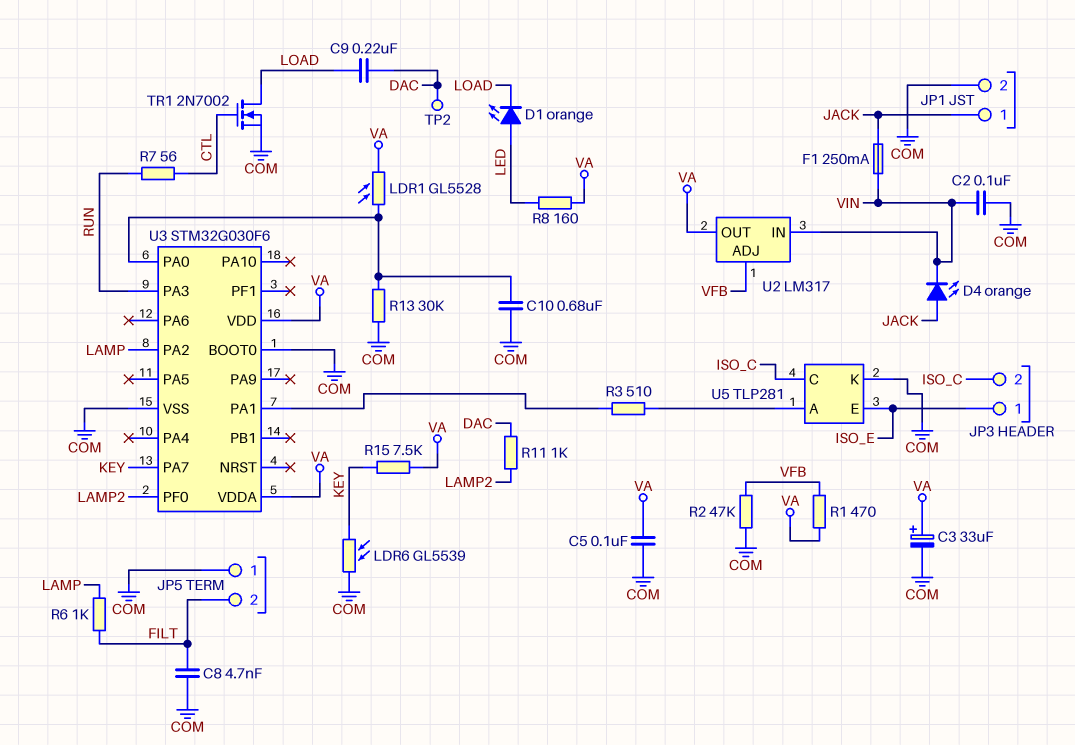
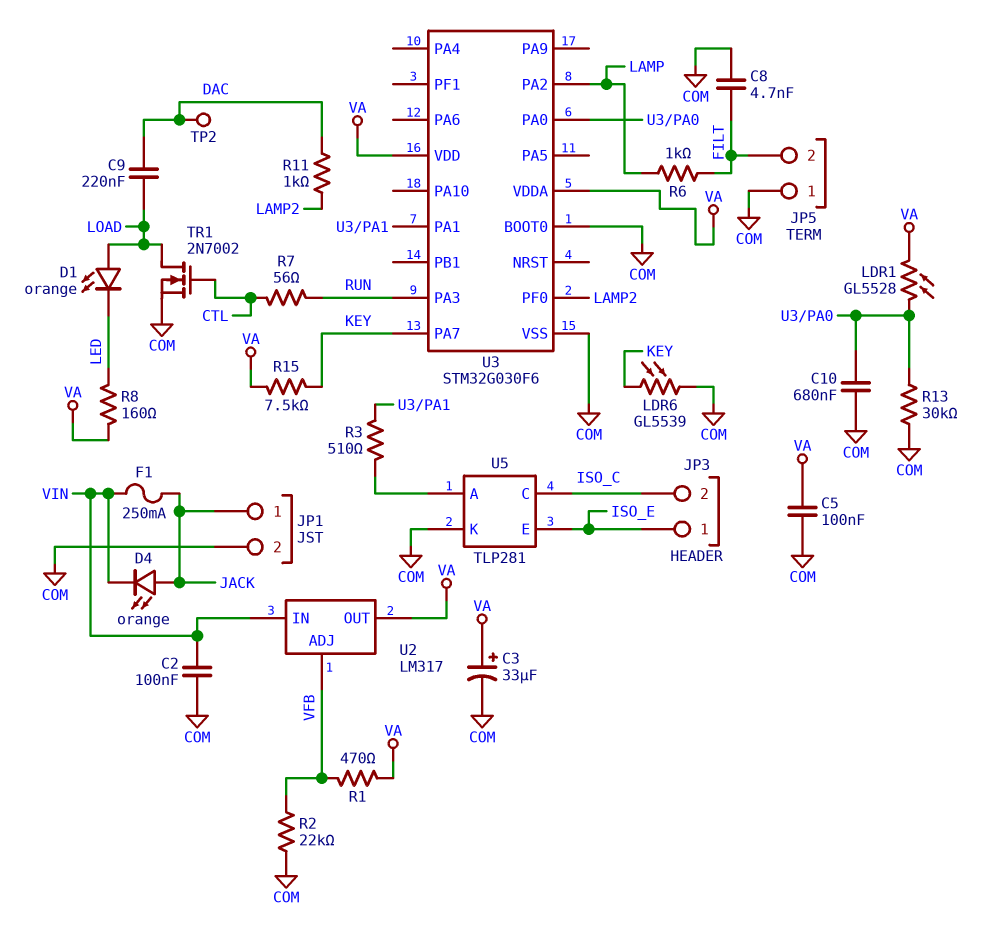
D1: LED orange (A LED, K LOAD) -> LED orange (A LOAD, K LED)
R2: 47k (COM, VFB) -> 22k (COM, VFB)

